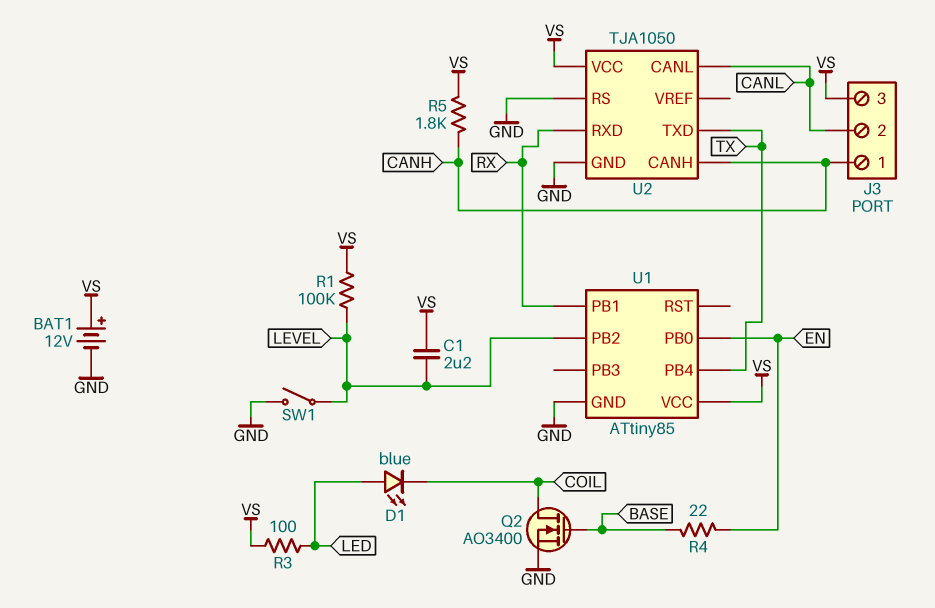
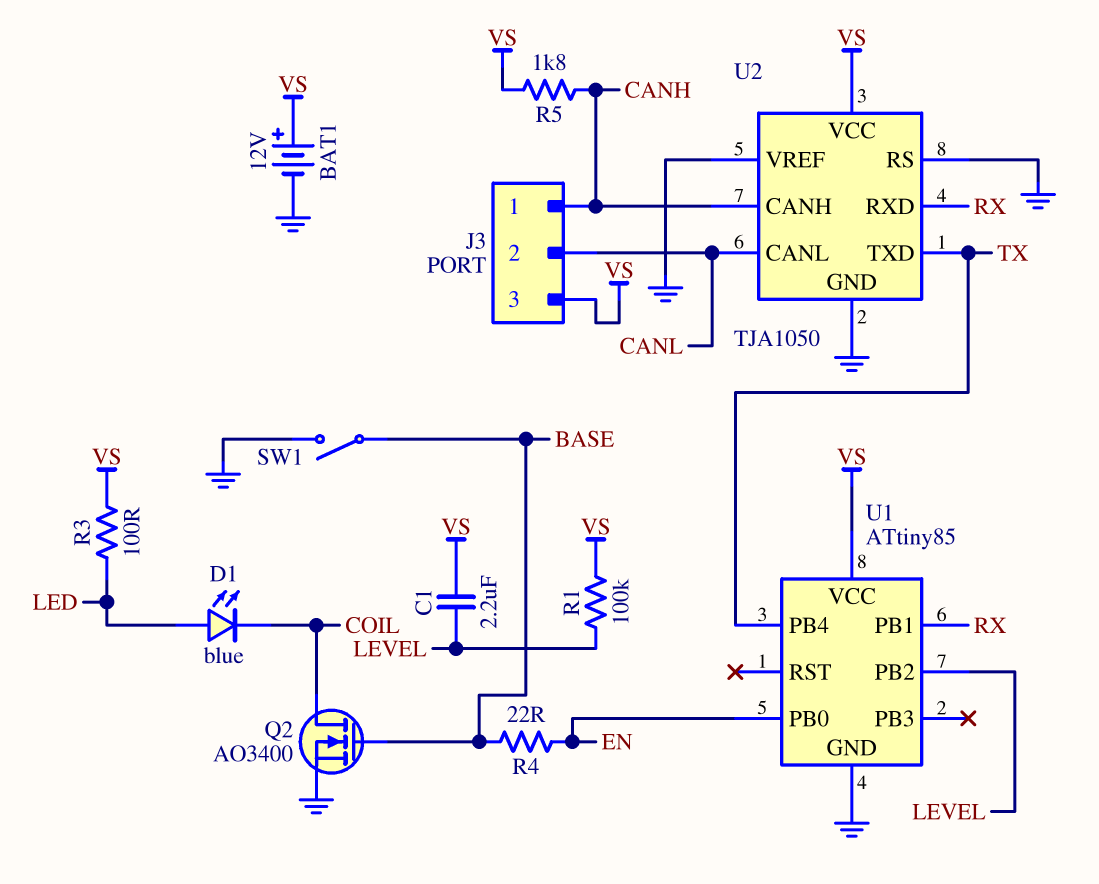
SW1: switch (GND, LEVEL) -> switch (BASE, GND)
U2 pin VREF: none -> GND

